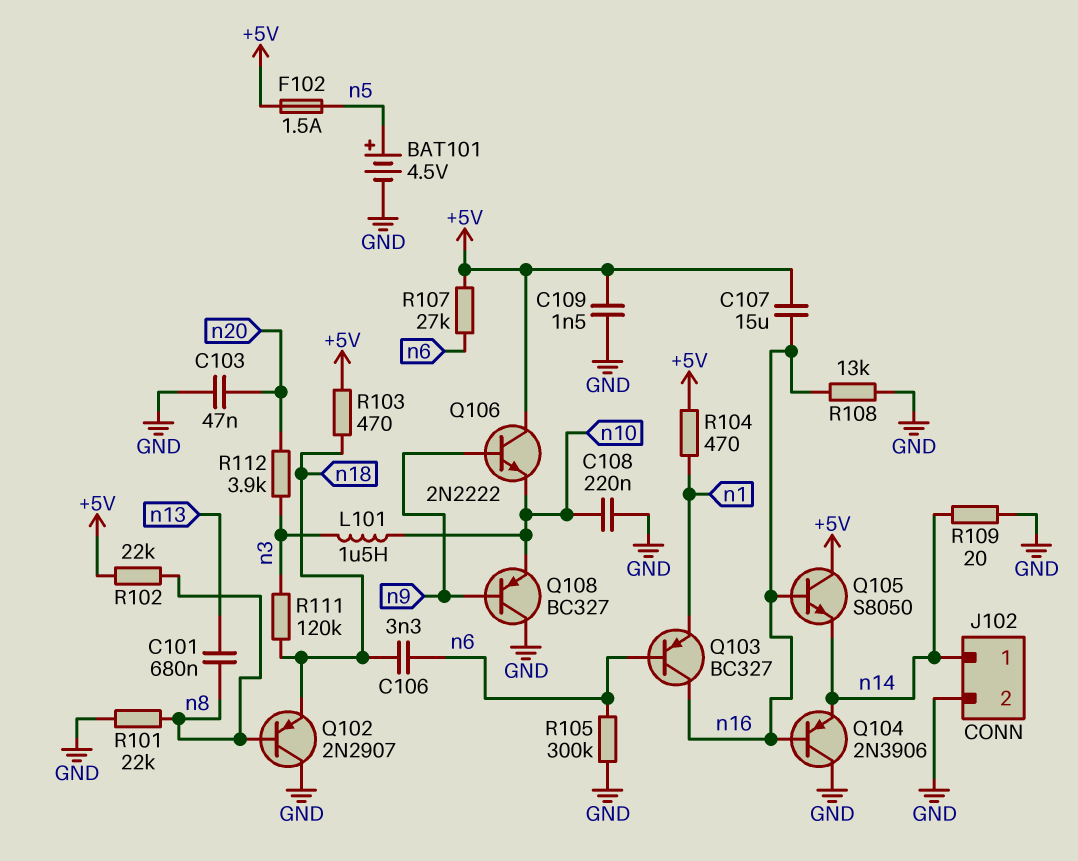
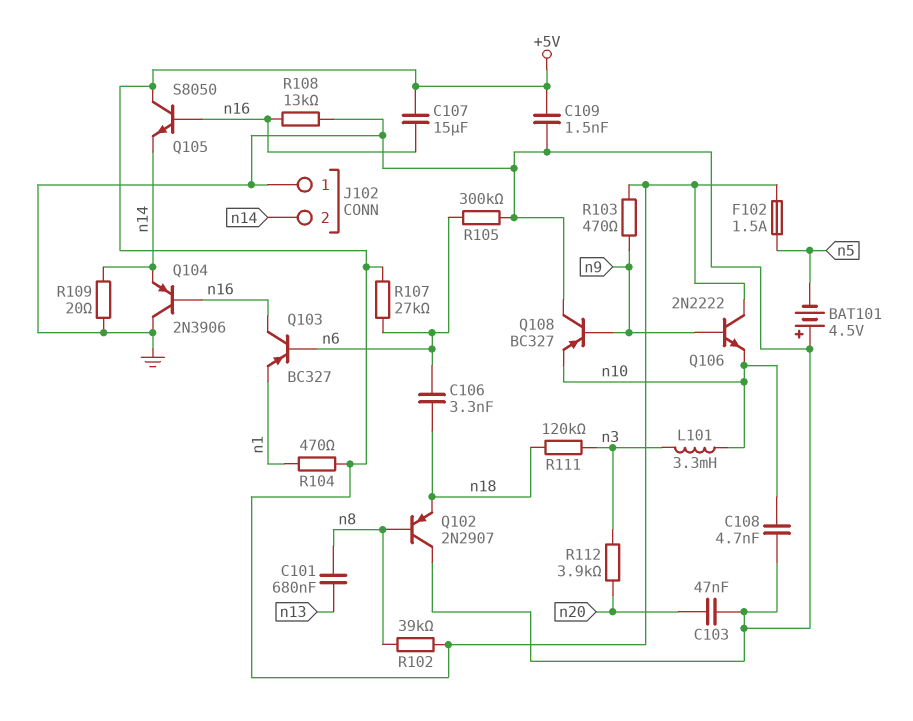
BAT101: 4.5V (plus n5, minus GND) -> 4.5V (plus GND, minus n5)
C108: 220nF (GND, n10) -> 4.7nF (GND, n10)
J102 pin 1: n14 -> GND
J102 pin 2: GND -> n14
L101: 1.5uH (n3, n10) -> 3.3mH (n3, n10)
R101: 22k (GND, n8) -> none
R102: 22k (+5V, n8) -> 39k (+5V, n8)
R103: 470 (+5V, n18) -> 470 (+5V, n9)

